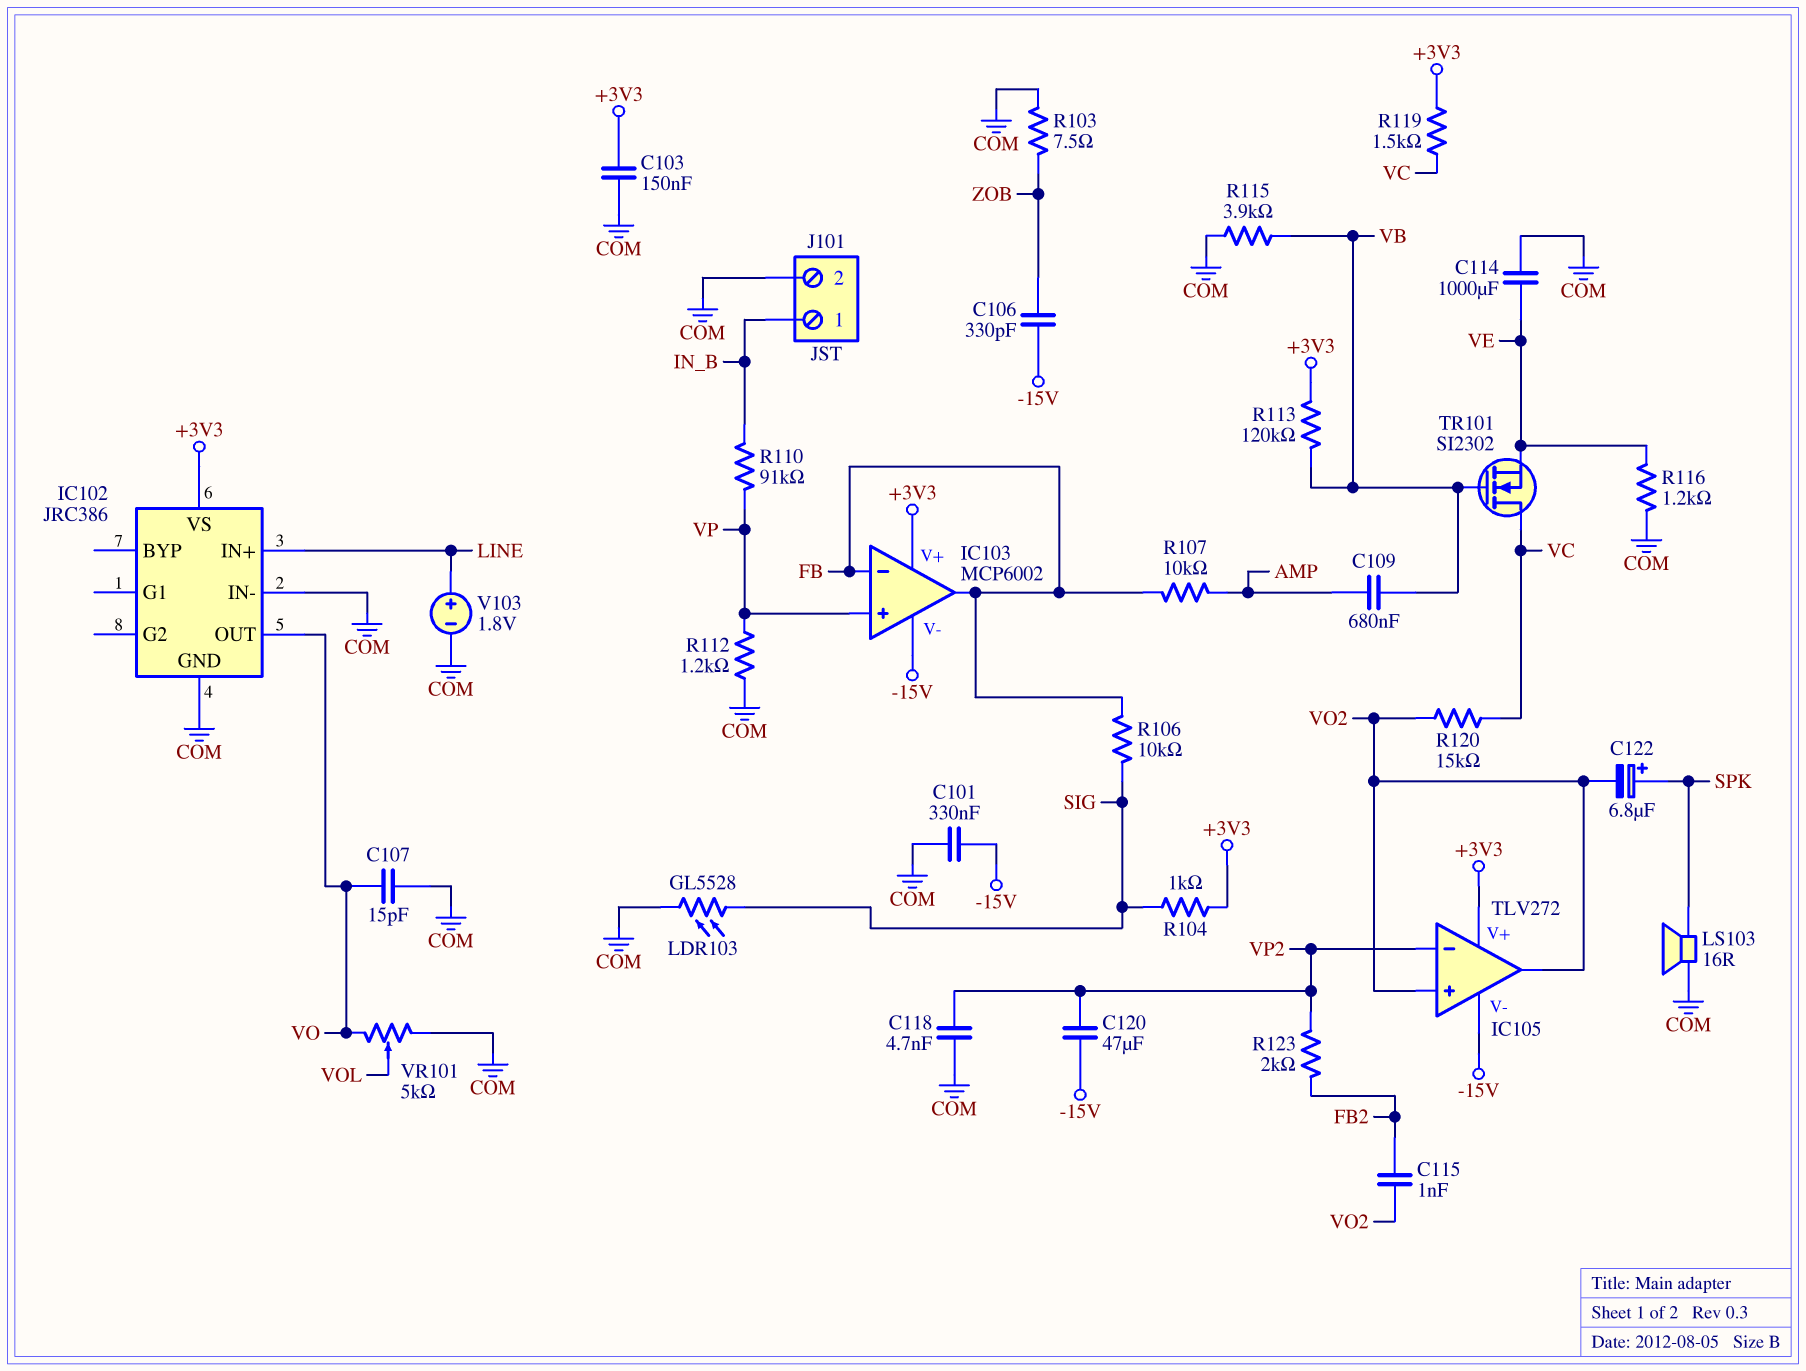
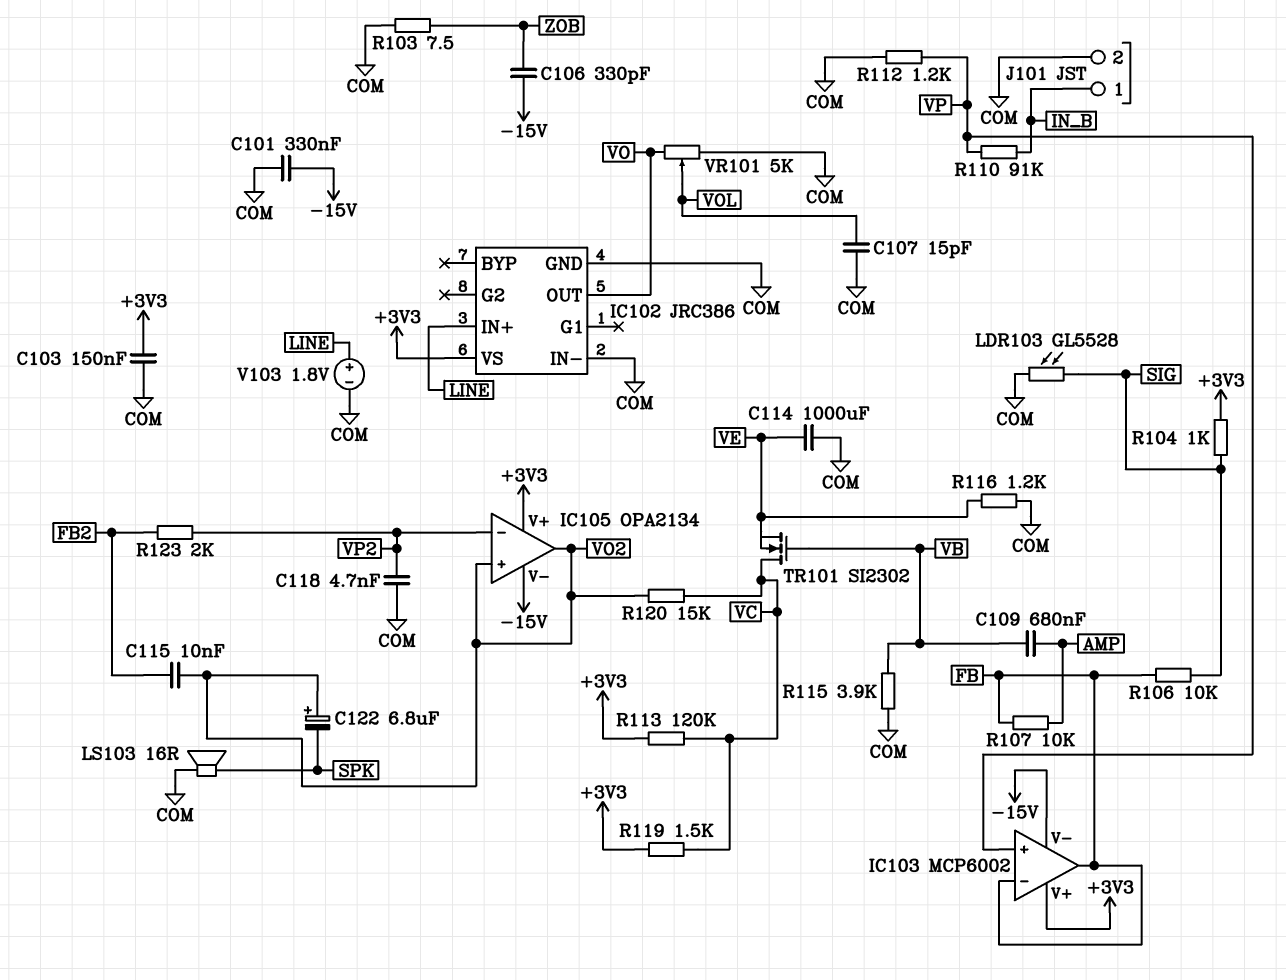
C107: 15pF (COM, VO) -> 15pF (COM, VOL)
C115: 1nF (FB2, VO2) -> 10nF (FB2, VO2)
C120: 47uF (-15V, VP2) -> none
C122: 6.8uF (plus SPK, minus VO2) -> 6.8uF (plus VO2, minus SPK)
IC105: TLV272 -> OPA2134
R113: 120k (+3V3, VB) -> 120k (+3V3, VC)

